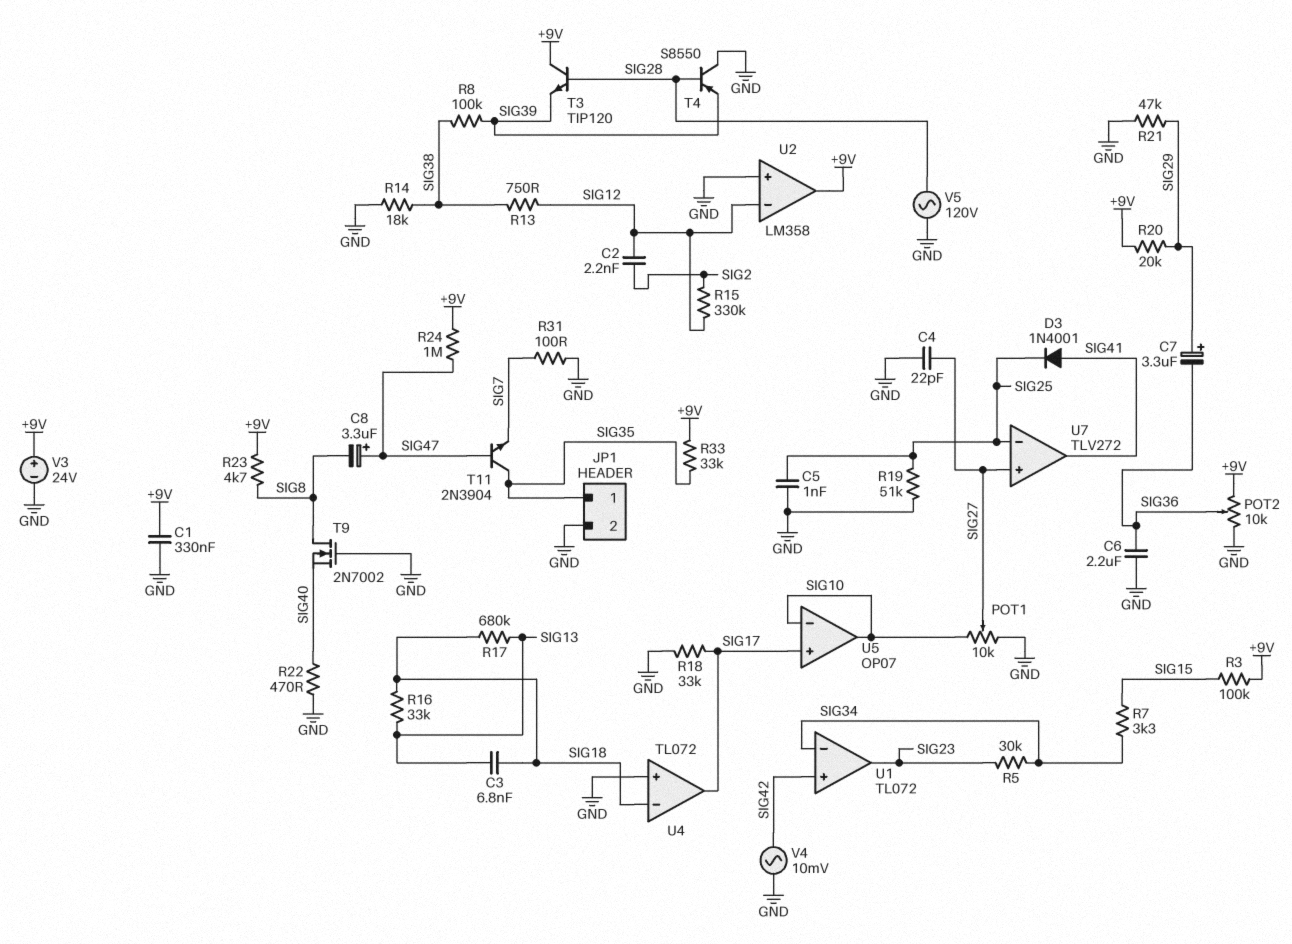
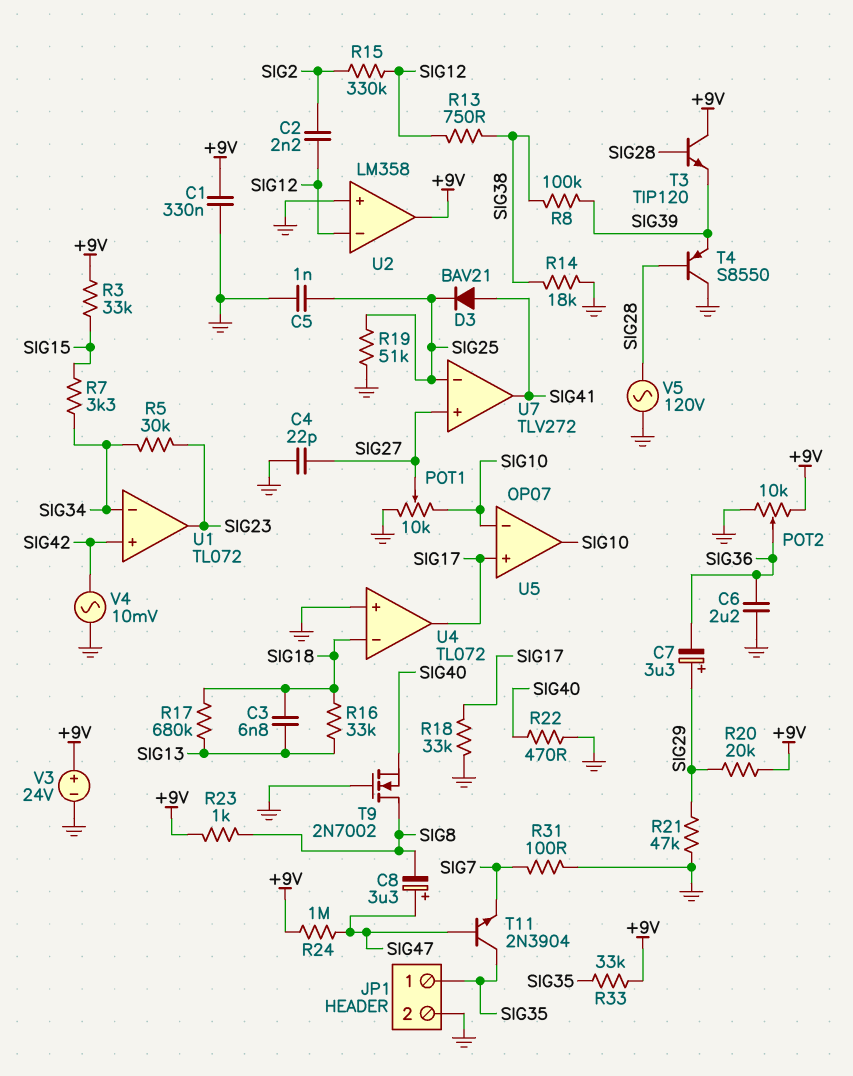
D3: diode 1N4001 (A SIG41, K SIG25) -> diode BAV21 (A SIG41, K SIG25)
R3: 100k (+9V, SIG15) -> 33k (+9V, SIG15)
R23: 4.7k (+9V, SIG8) -> 1k (+9V, SIG8)

